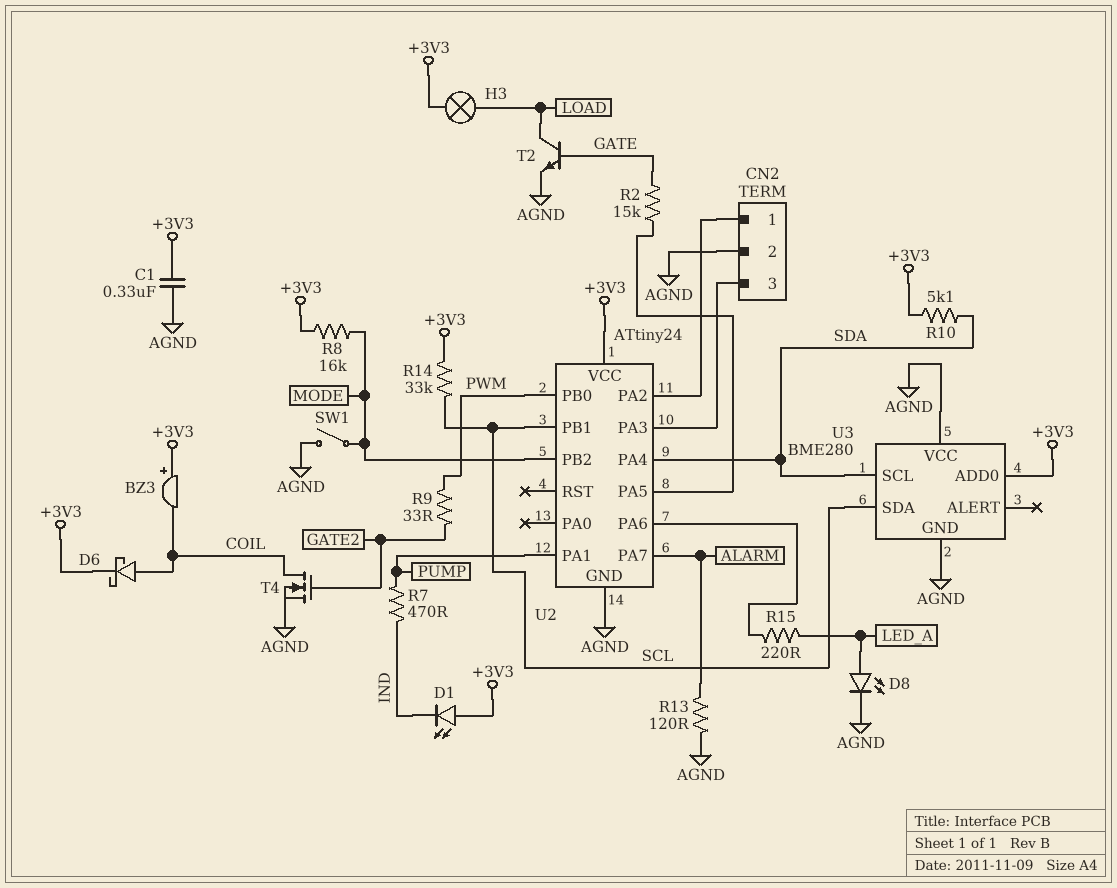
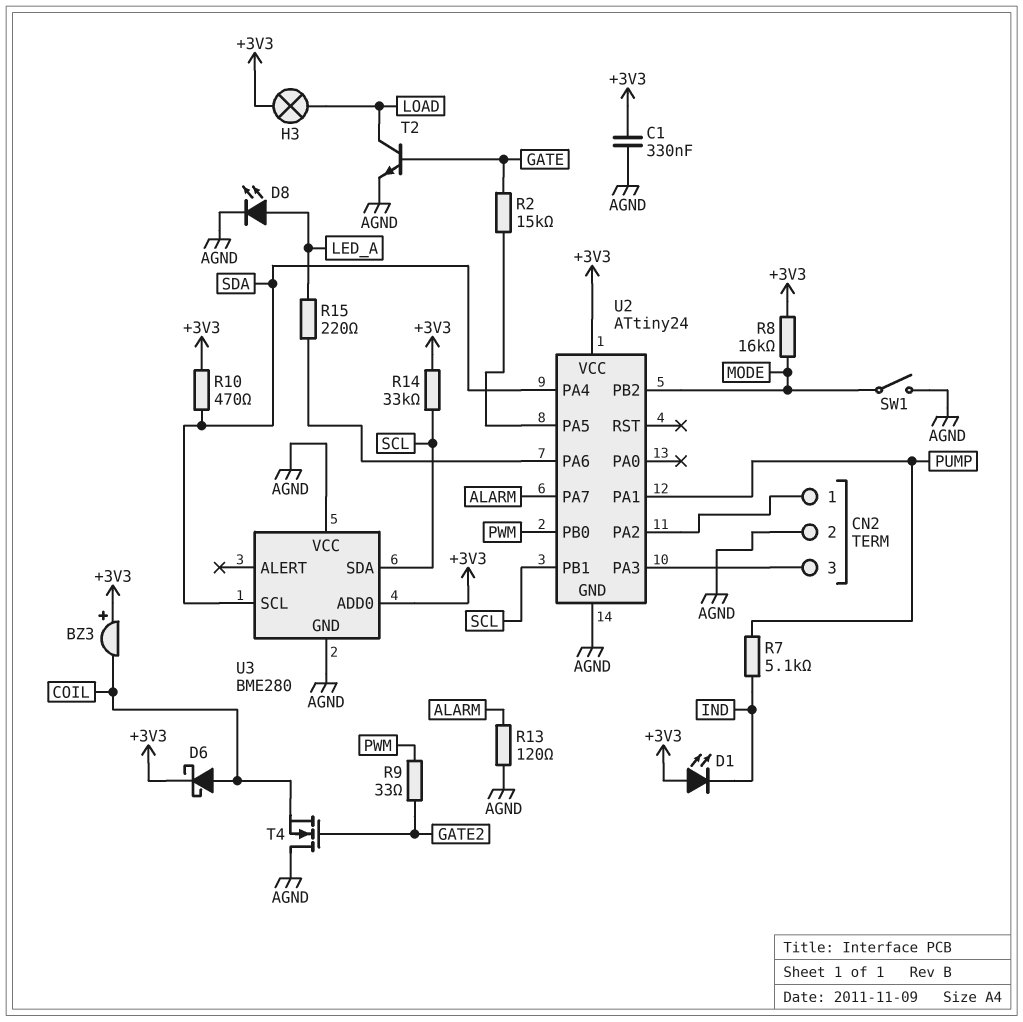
R7: 470 (IND, PUMP) -> 5.1k (IND, PUMP)
R10: 5.1k (+3V3, SDA) -> 470 (+3V3, SDA)
T4: NMOS (G GATE2, D COIL, S AGND) -> NMOS (G GATE2, D AGND, S COIL)

